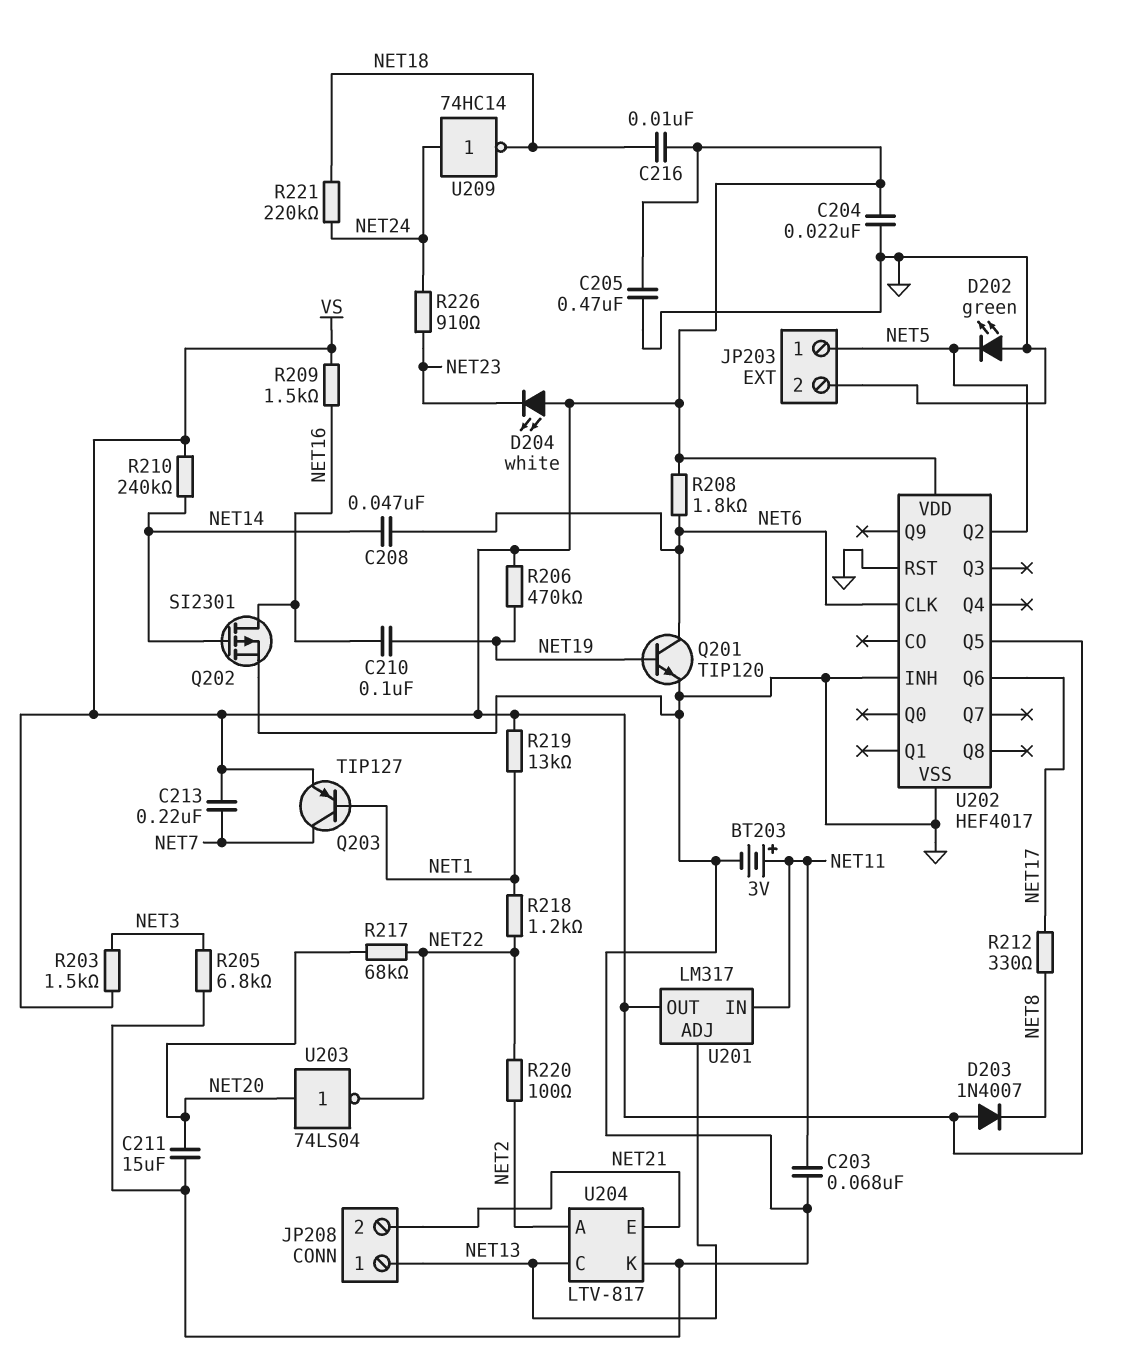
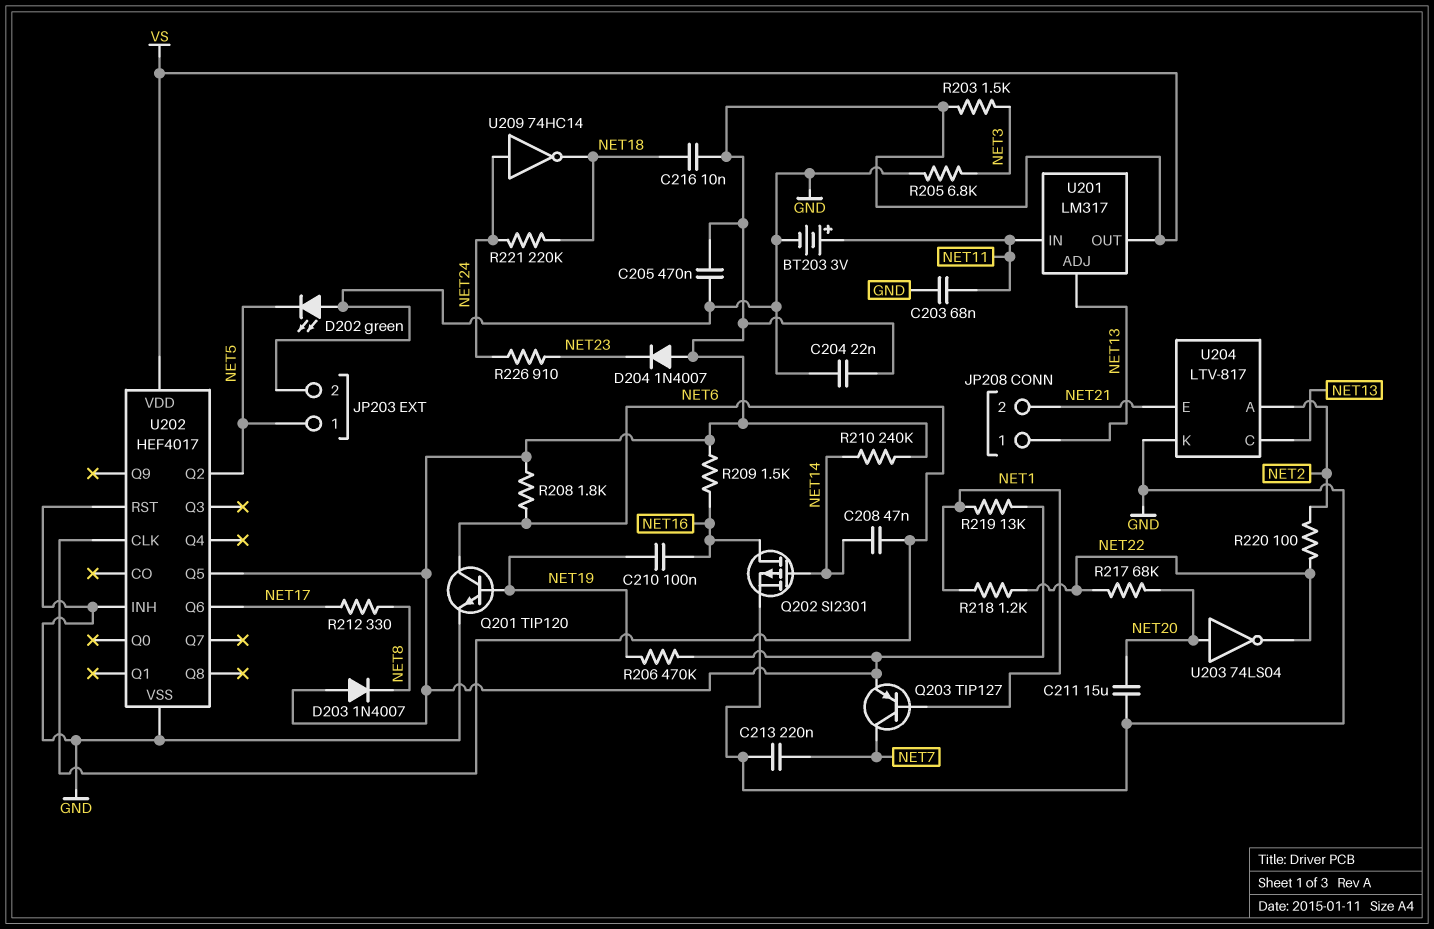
C213: 220nF (NET7, VS) -> 220nF (GND, NET7)
D204: LED white (A VS, K NET23) -> diode 1N4007 (A VS, K NET23)

